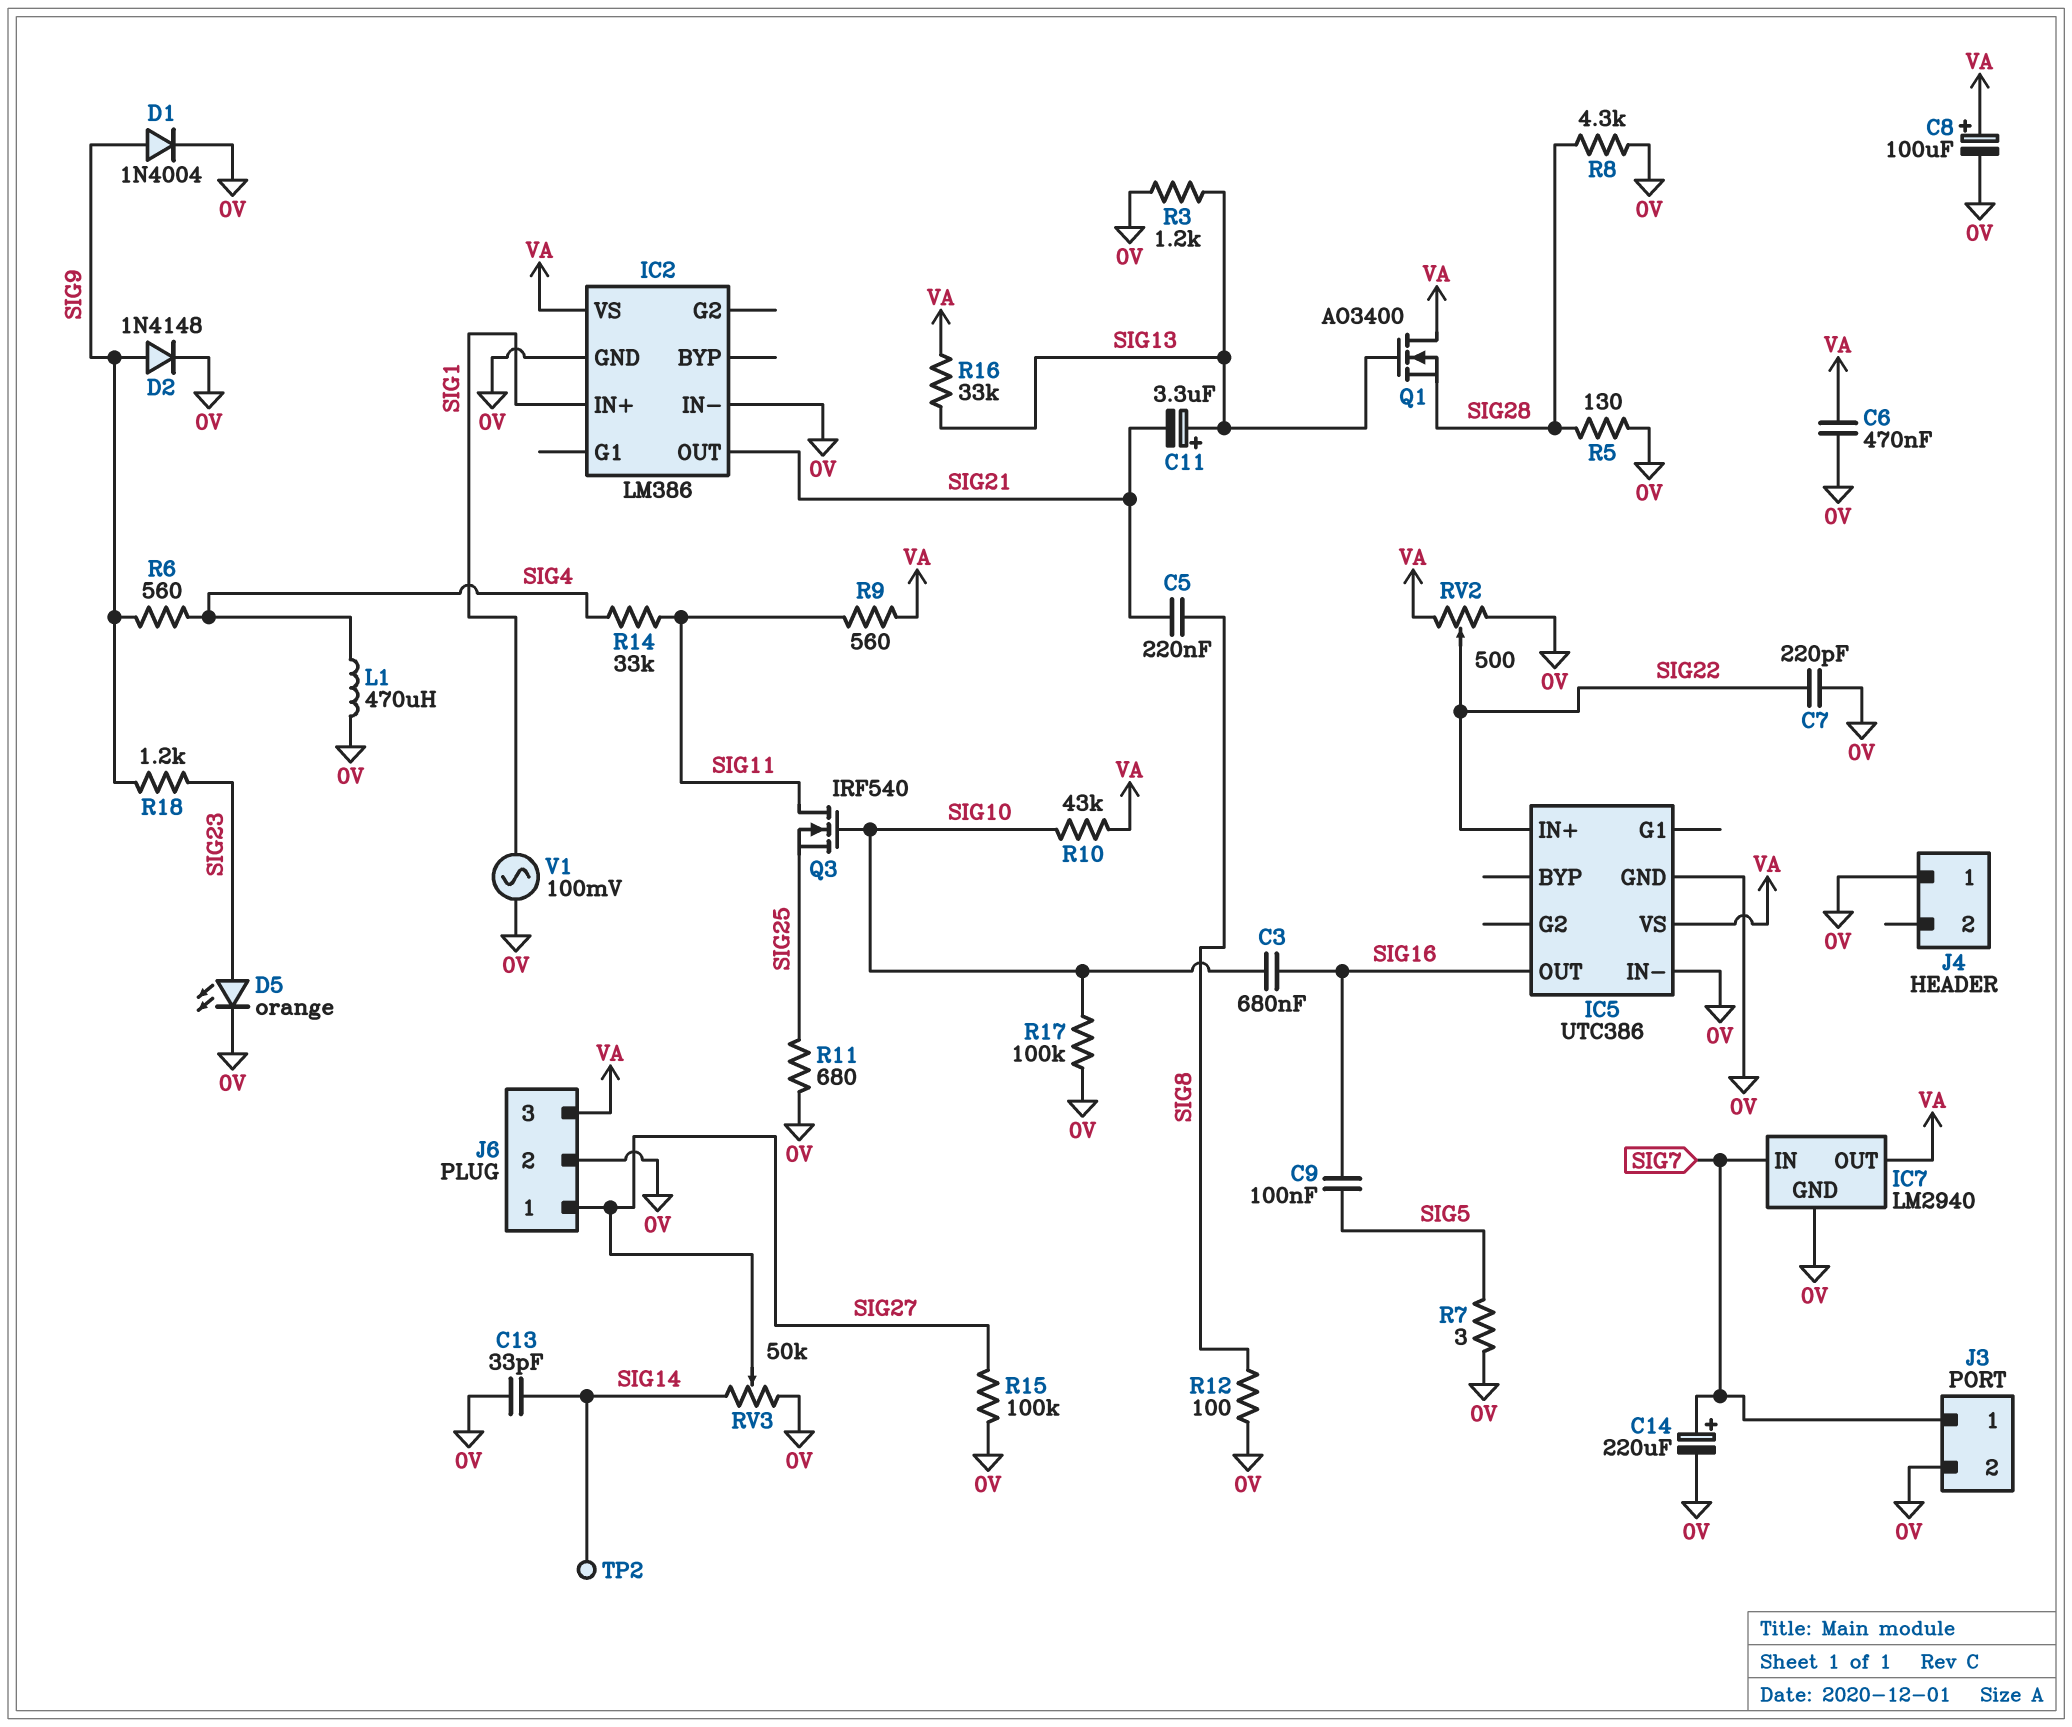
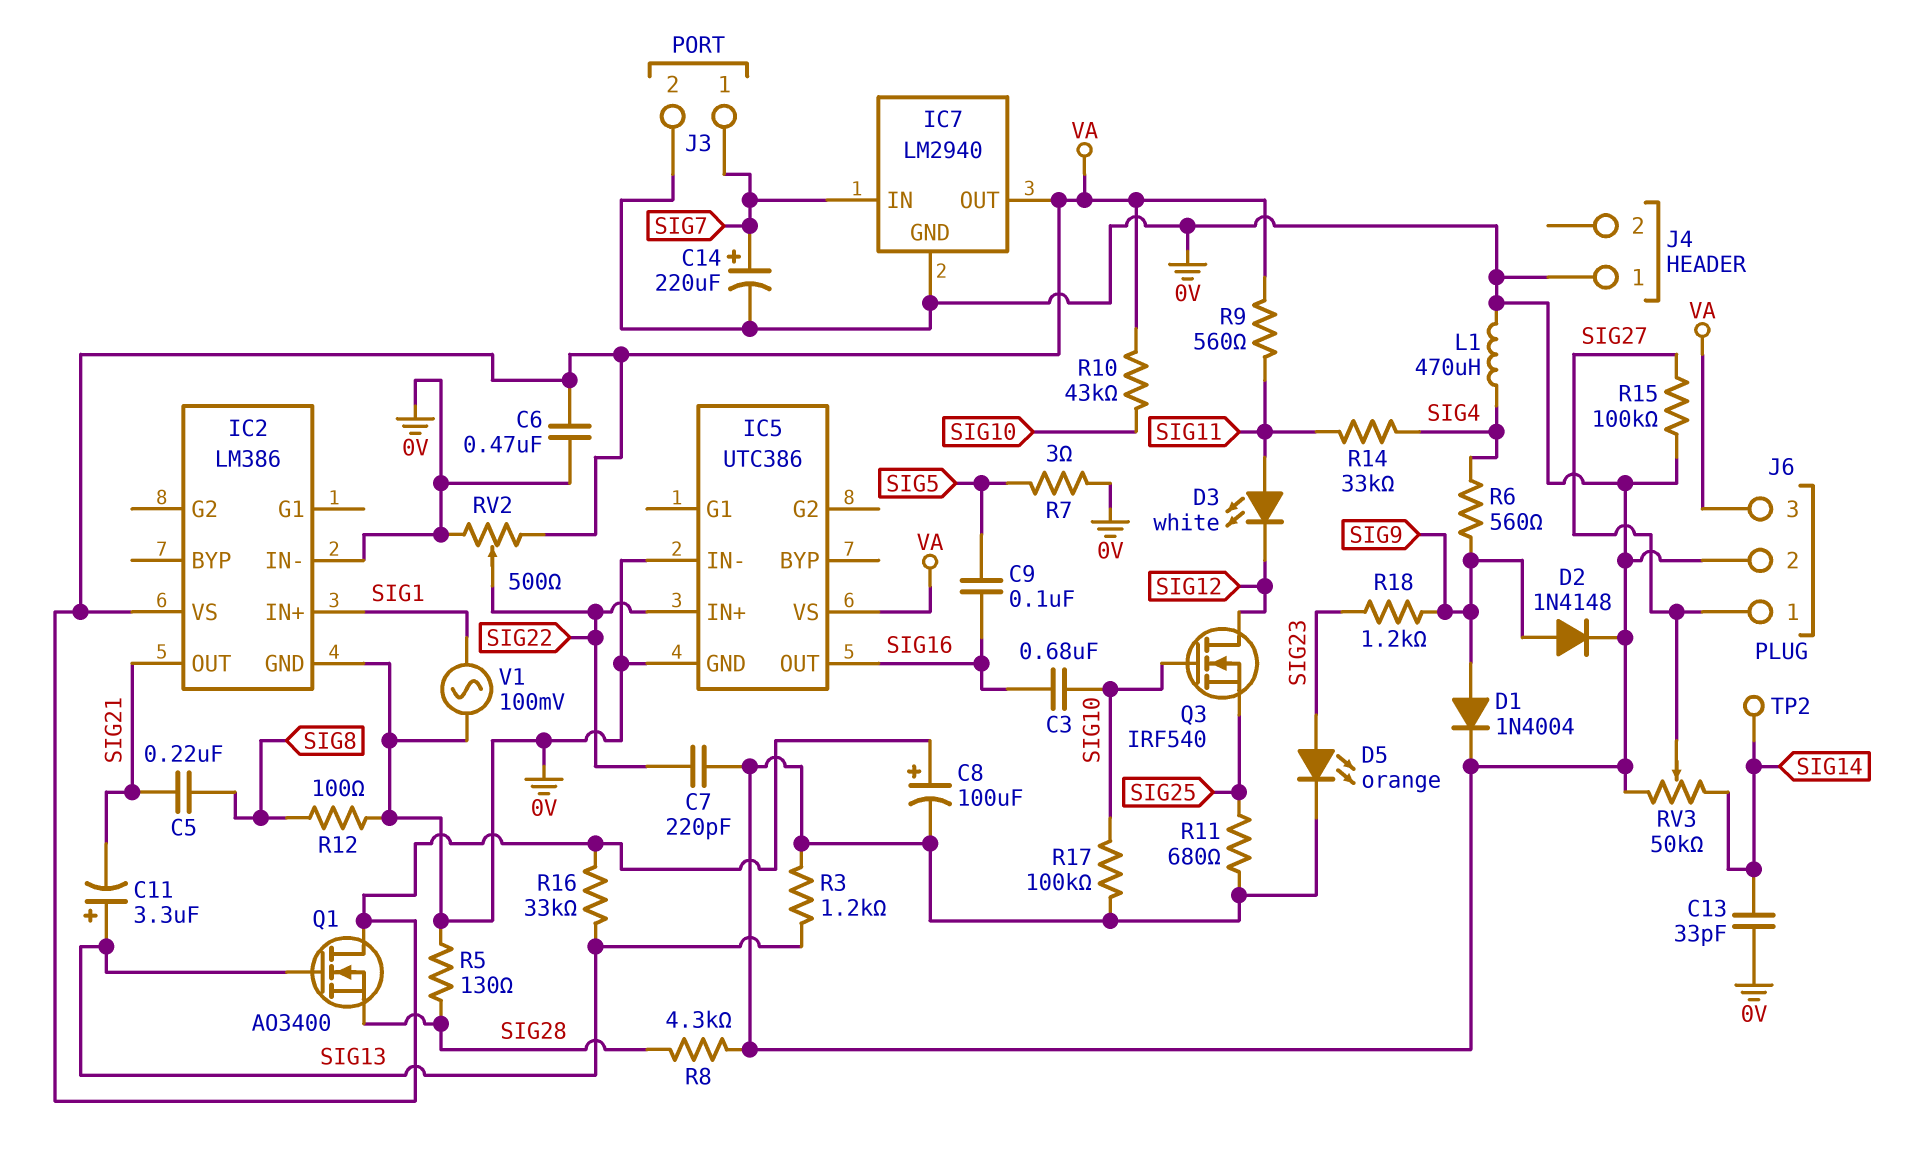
D3: none -> LED white (A SIG11, K SIG12)
Q3: NMOS IRF540 (G SIG10, D SIG11, S SIG25) -> NMOS IRF540 (G SIG10, D SIG12, S SIG25)

